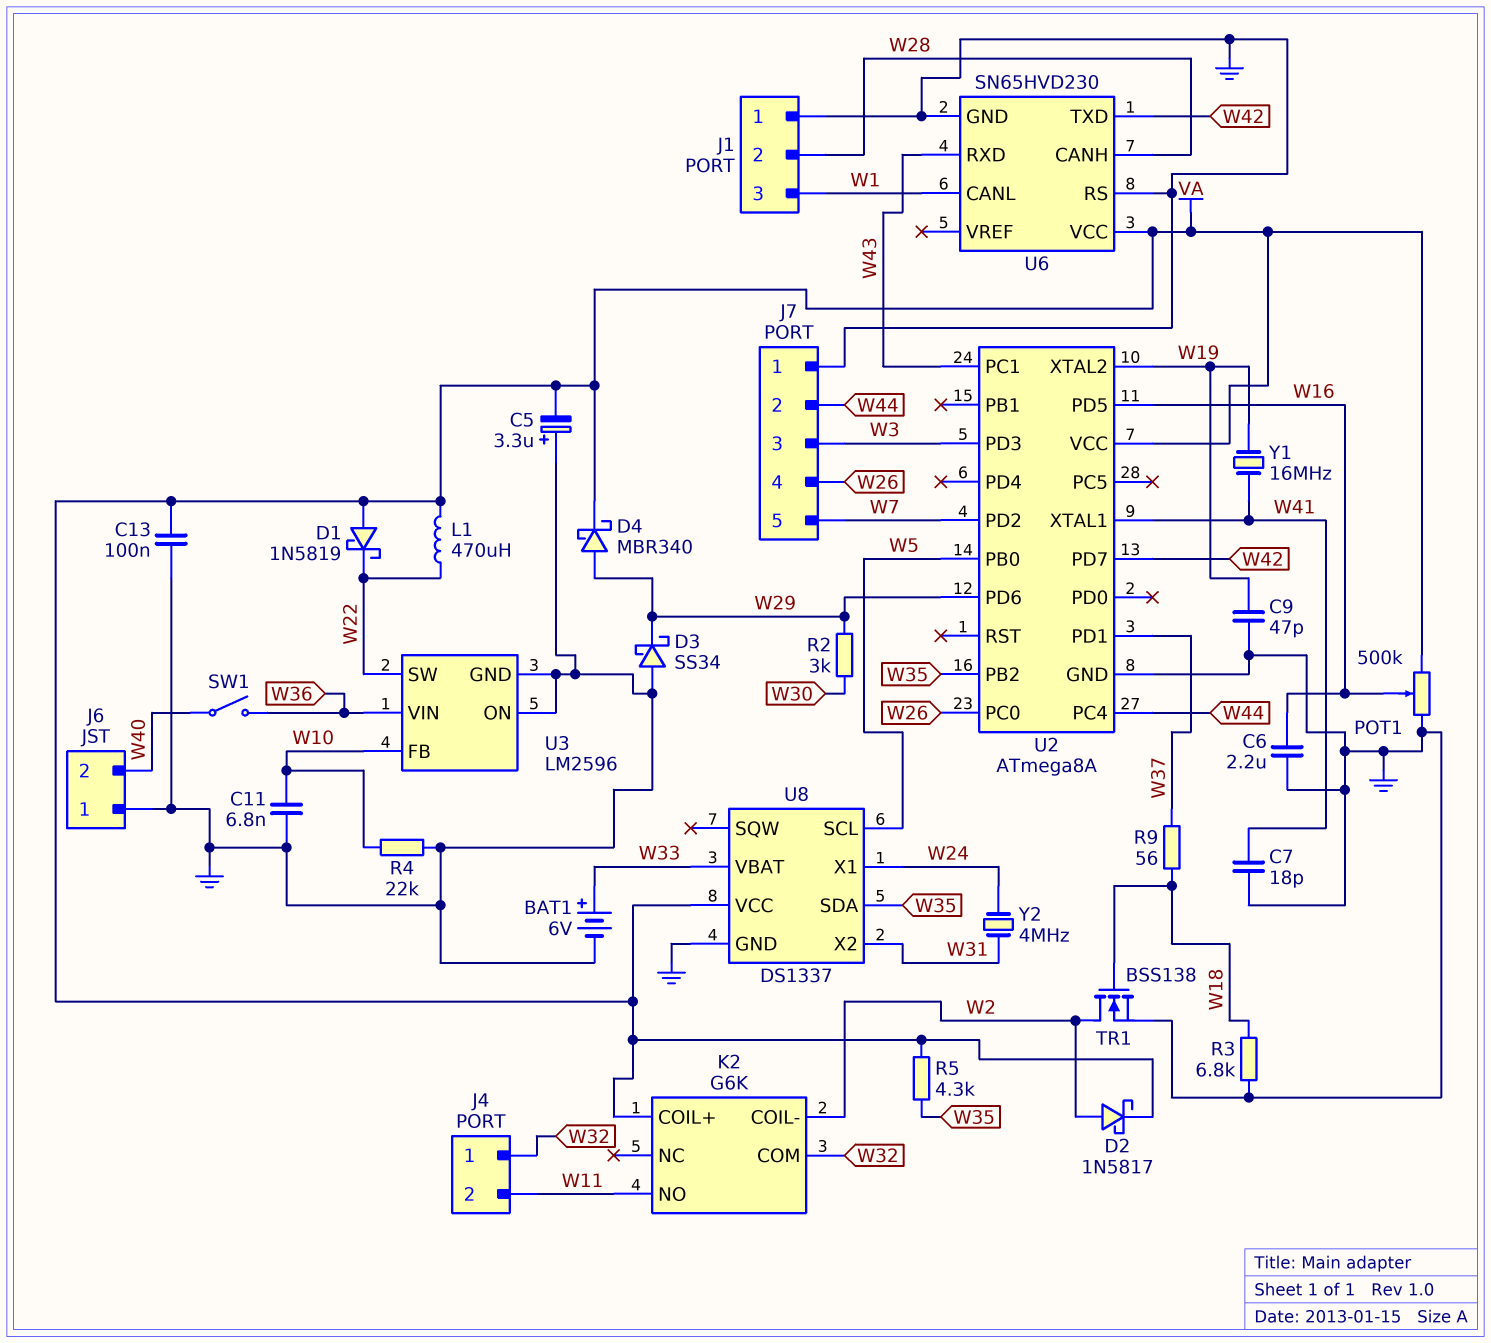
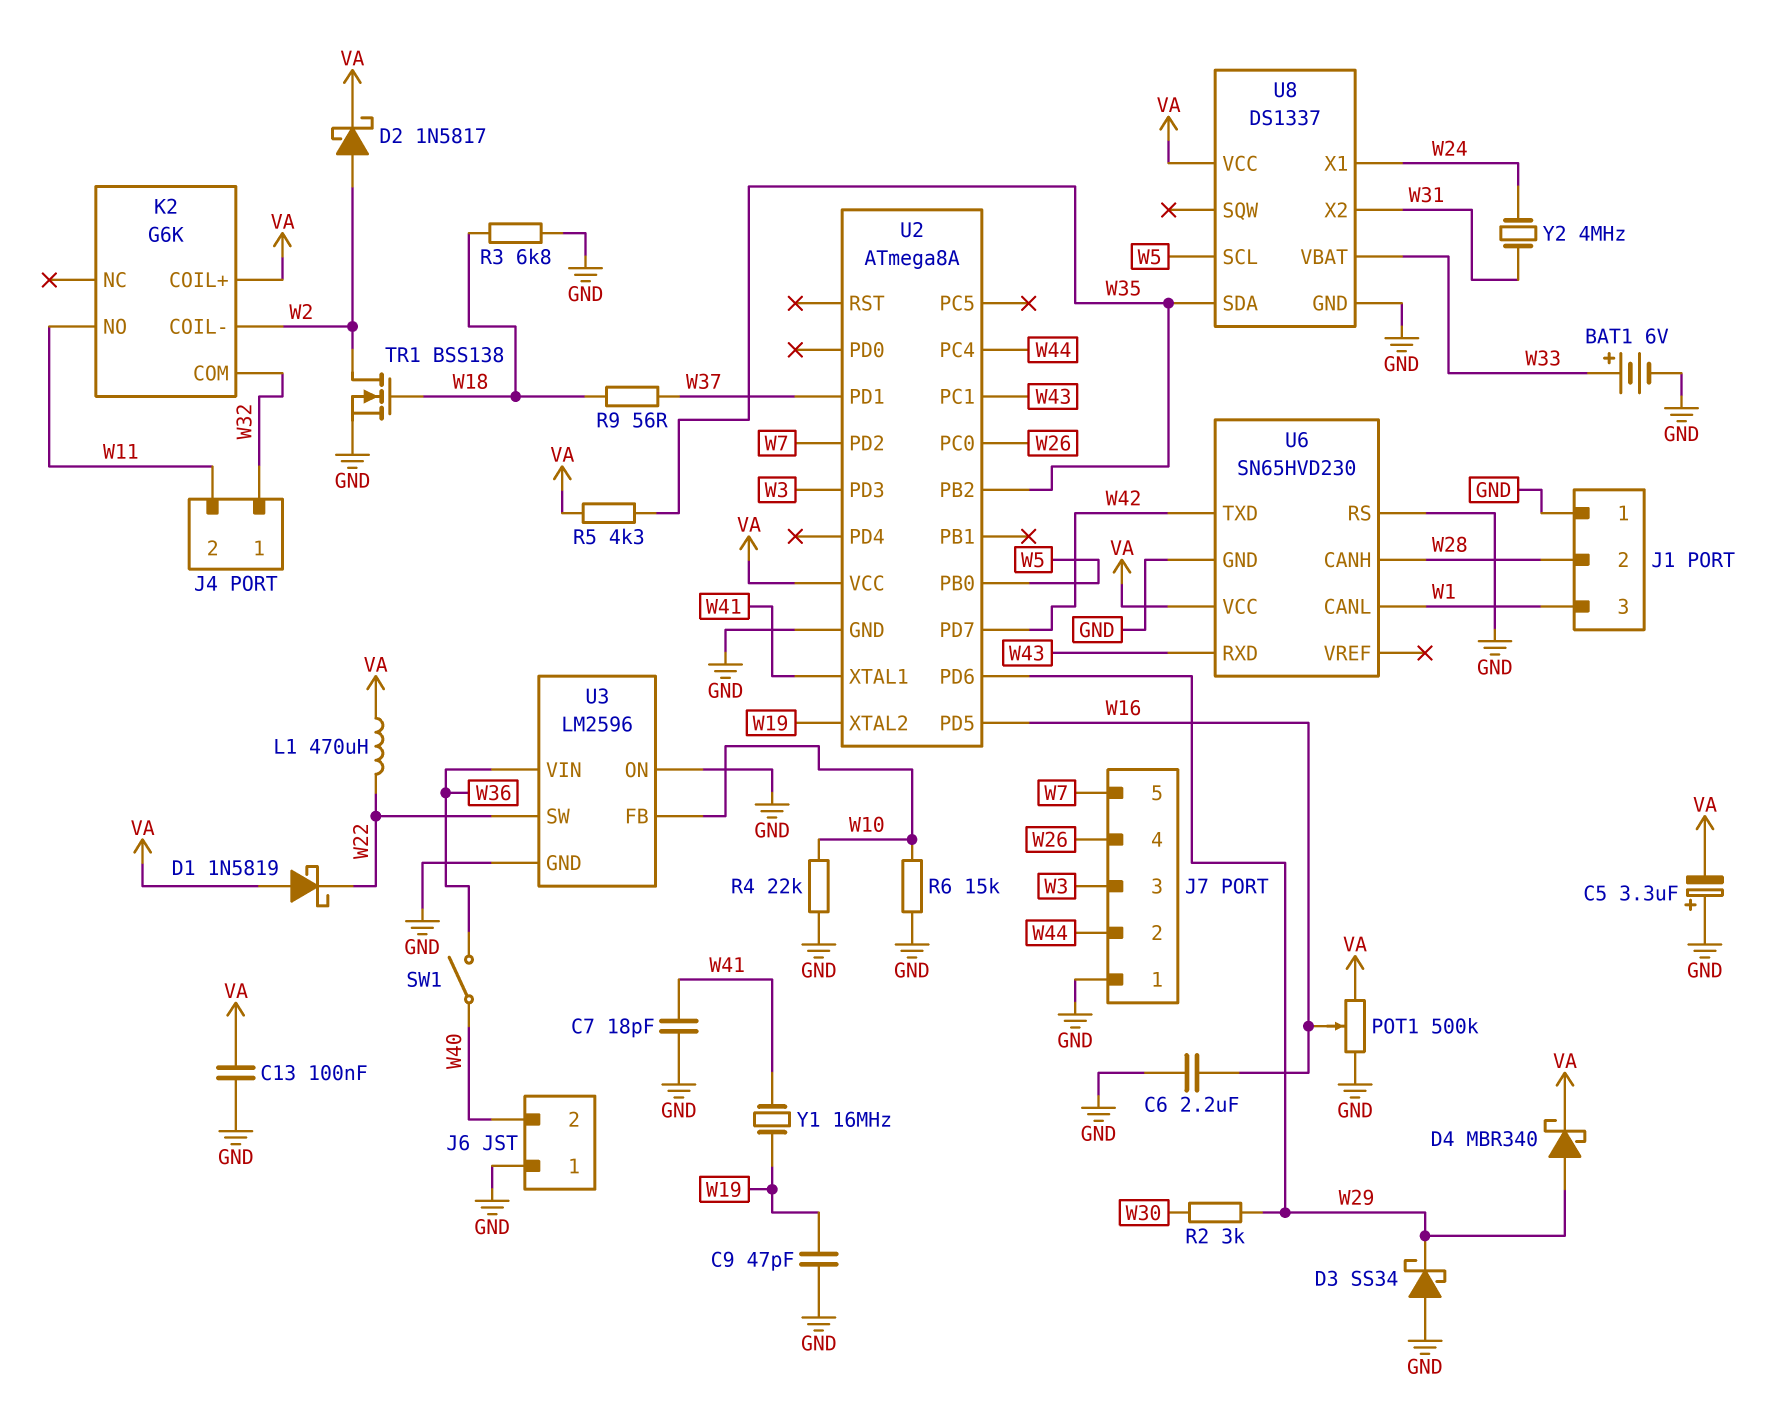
C11: 6.8nF (GND, W10) -> none
R6: none -> 15k (GND, W10)

